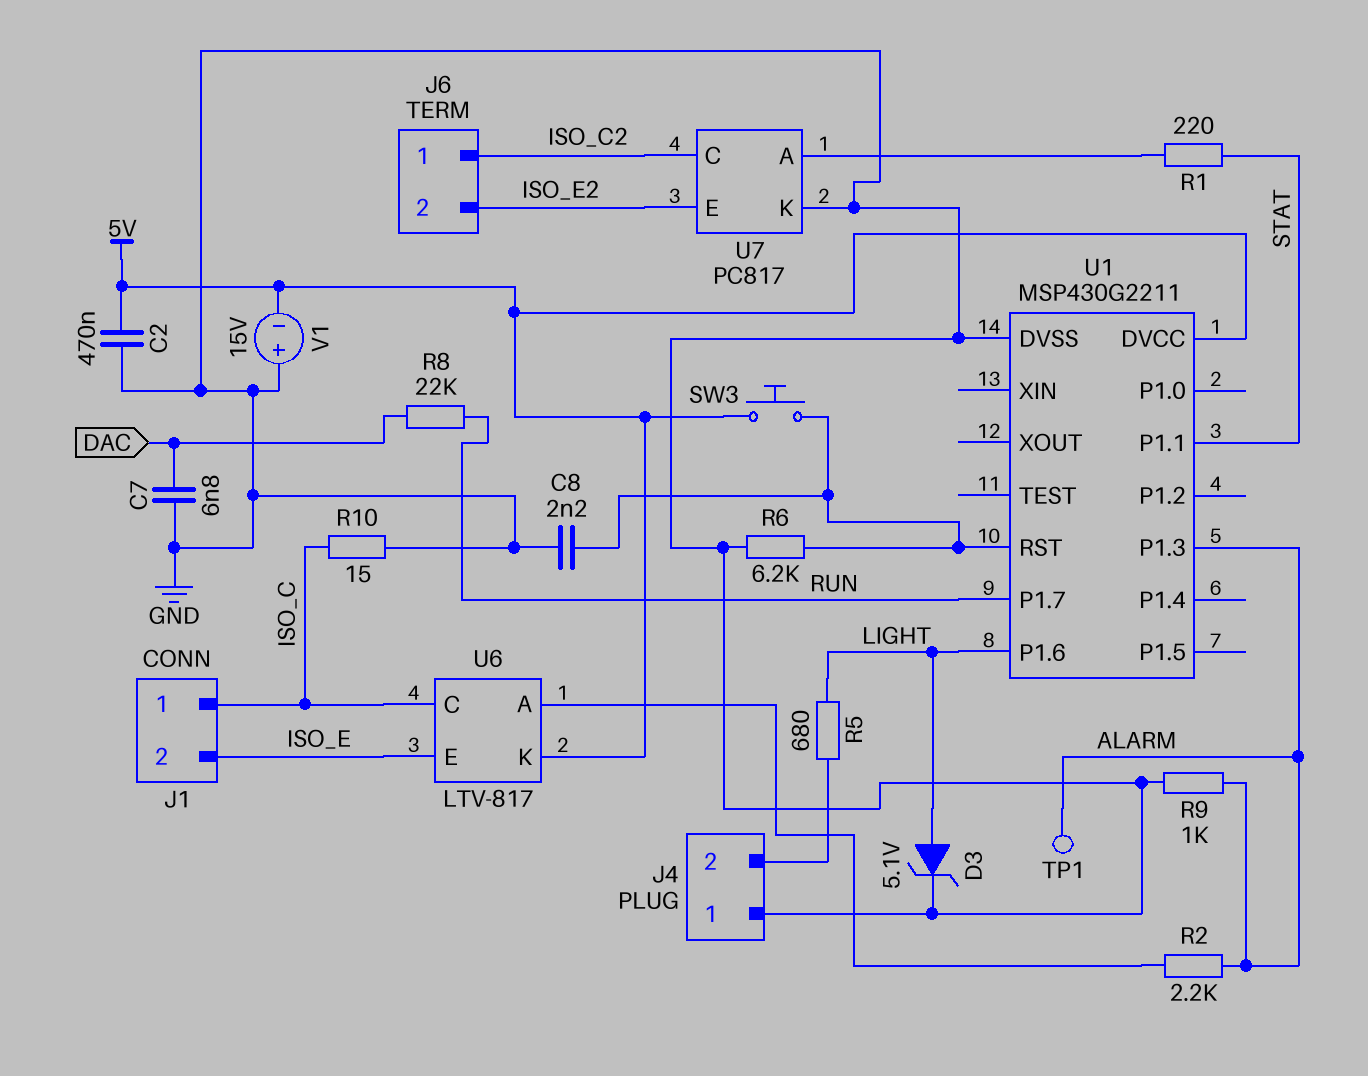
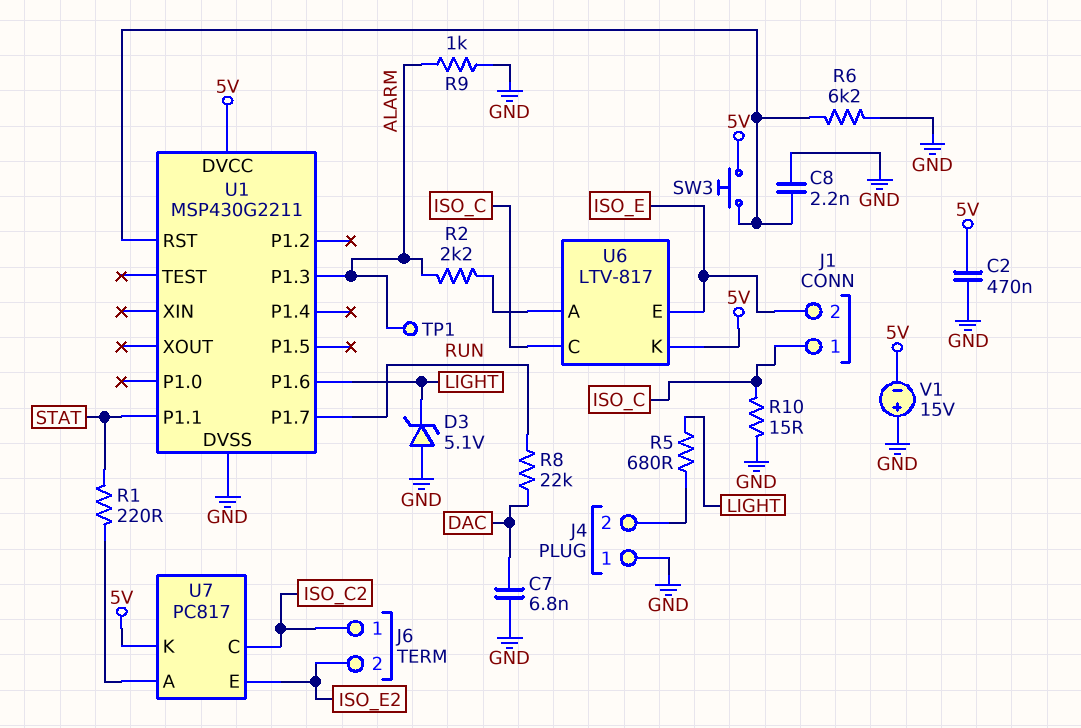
D3: zener 5.1V (A LIGHT, K GND) -> zener 5.1V (A GND, K LIGHT)
U7 pin K: GND -> 5V

